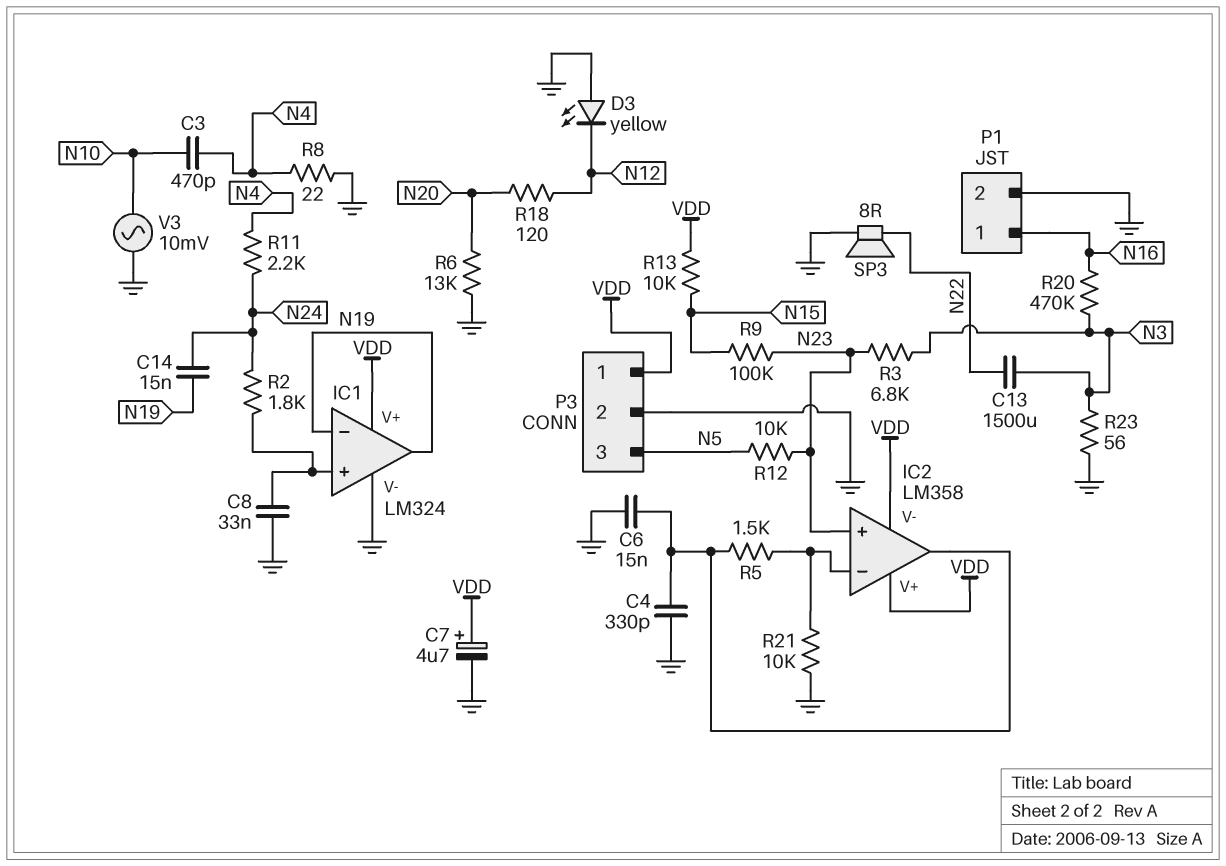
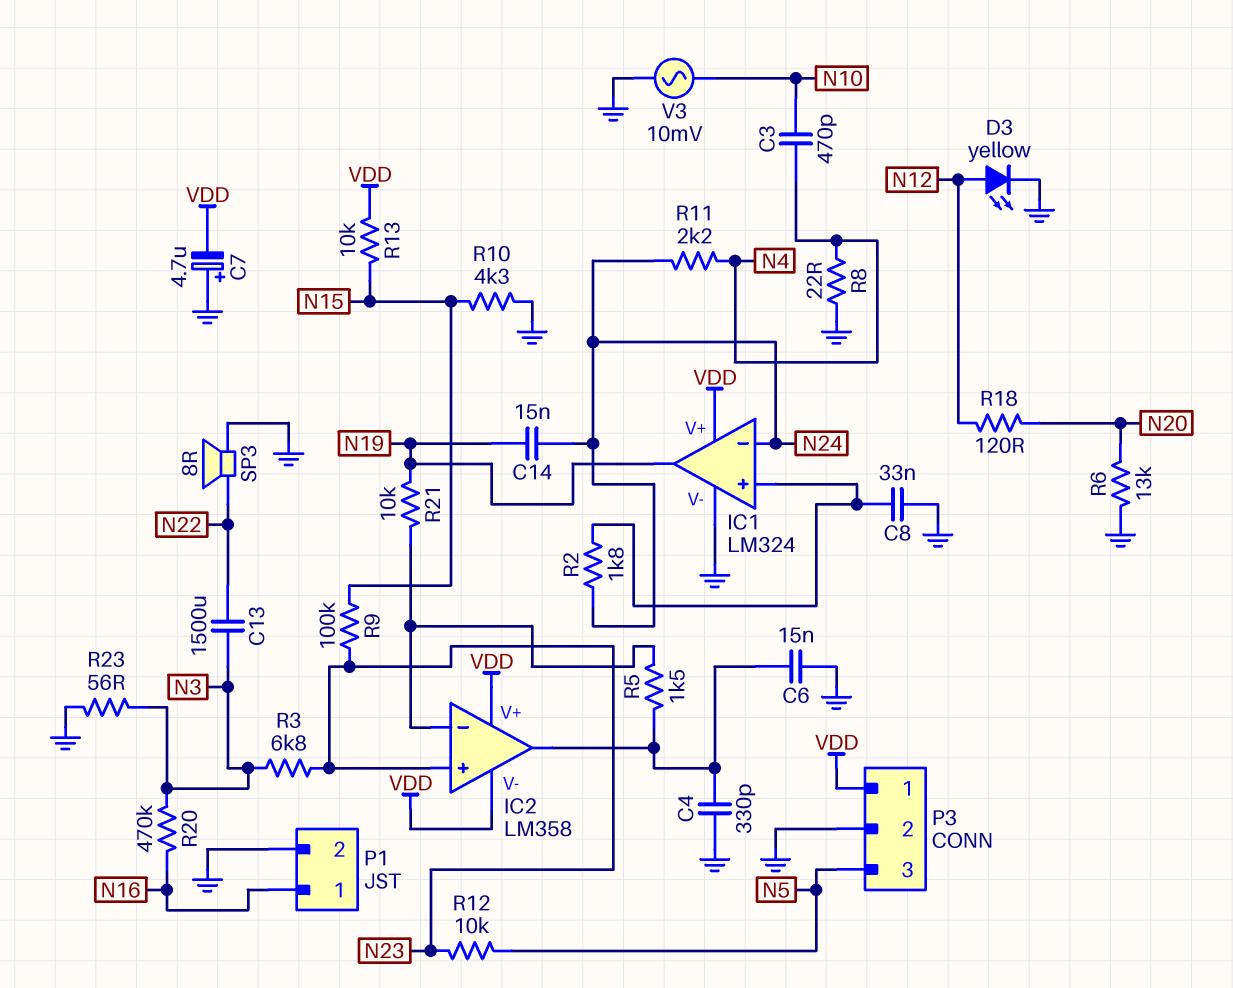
C7: 4.7uF (plus VDD, minus GND) -> 4.7uF (plus GND, minus VDD)
D3: LED yellow (A GND, K N12) -> LED yellow (A N12, K GND)
IC1 pin in-: N19 -> N24
R10: none -> 4.3k (GND, N15)
R21: 10k (GND, IC2/in-) -> 10k (IC2/in-, N19)

